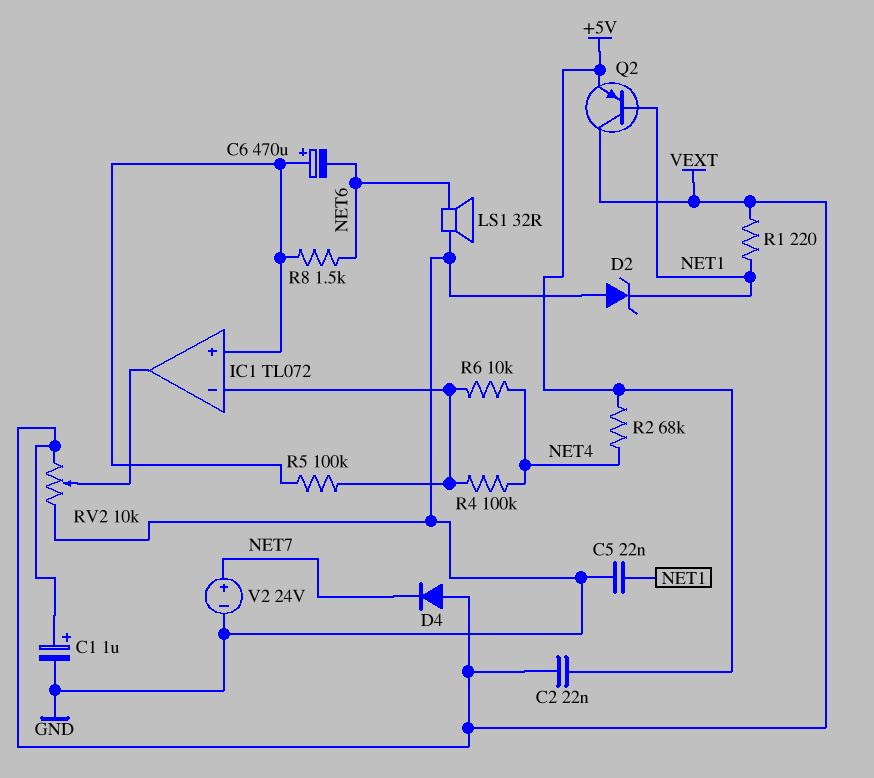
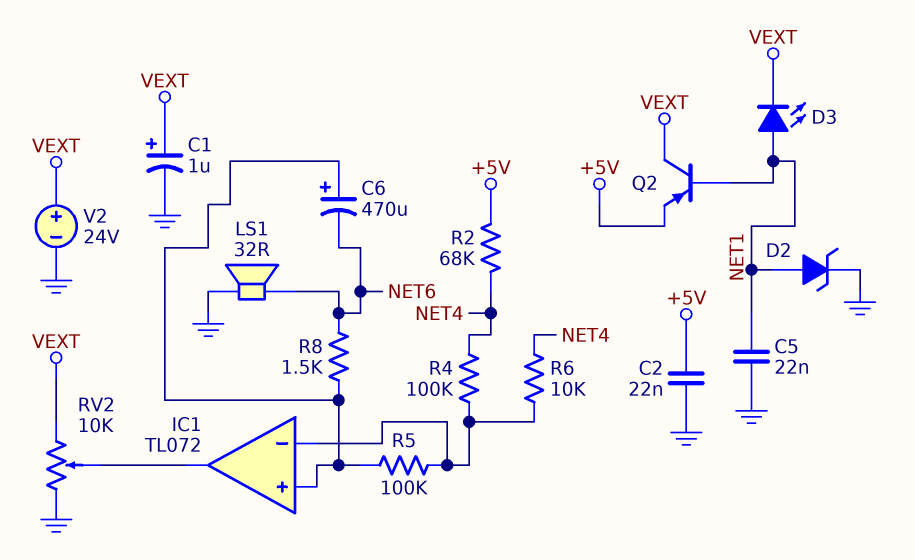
C2: 22nF (+5V, VEXT) -> 22nF (+5V, GND)
D2: zener (A GND, K NET1) -> zener (A NET1, K GND)
D3: none -> LED (A NET1, K VEXT)
D4: diode (A VEXT, K NET7) -> none
R1: 220 (NET1, VEXT) -> none
V2: 24V (plus NET7, minus GND) -> 24V (plus VEXT, minus GND)

